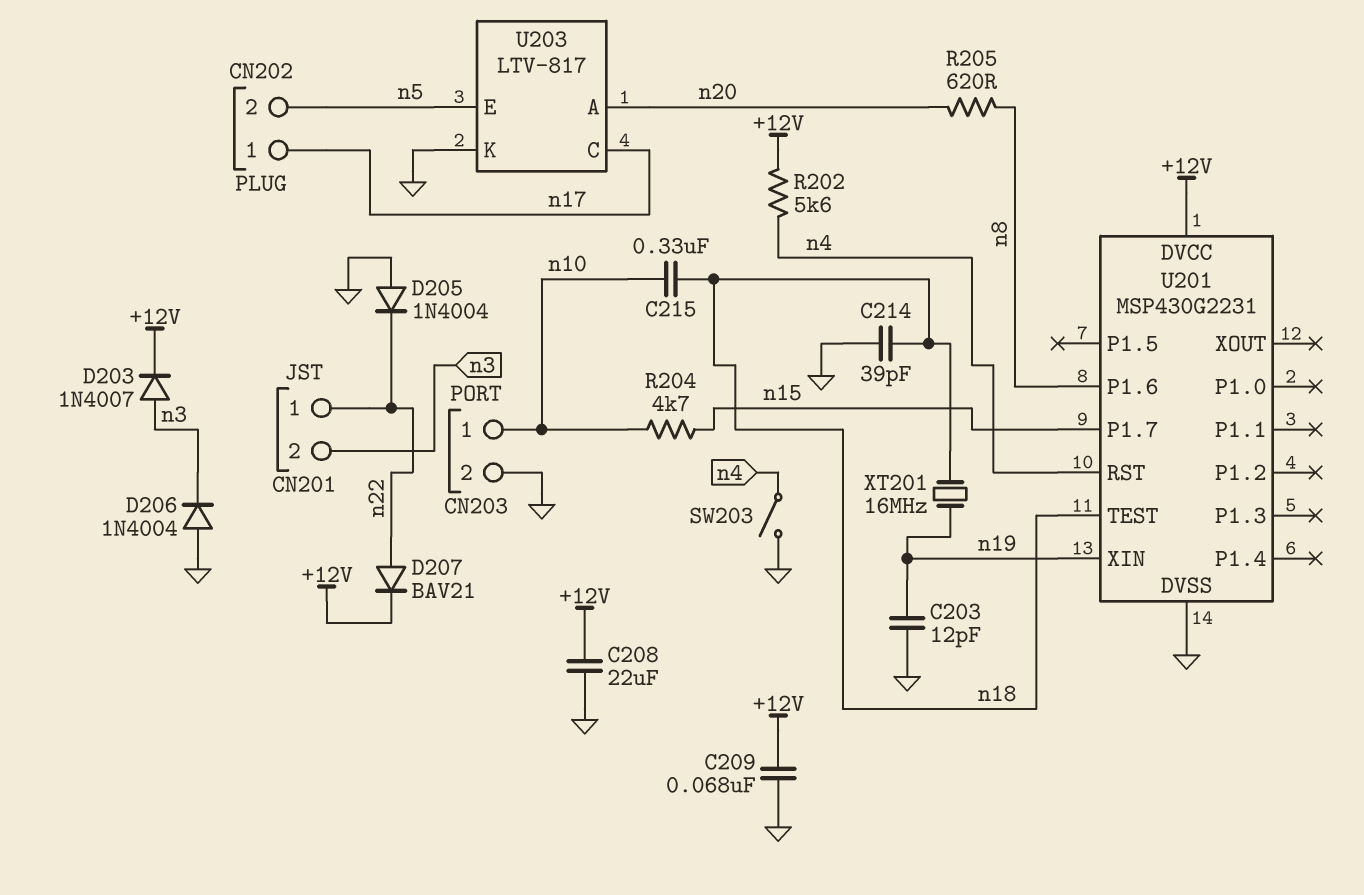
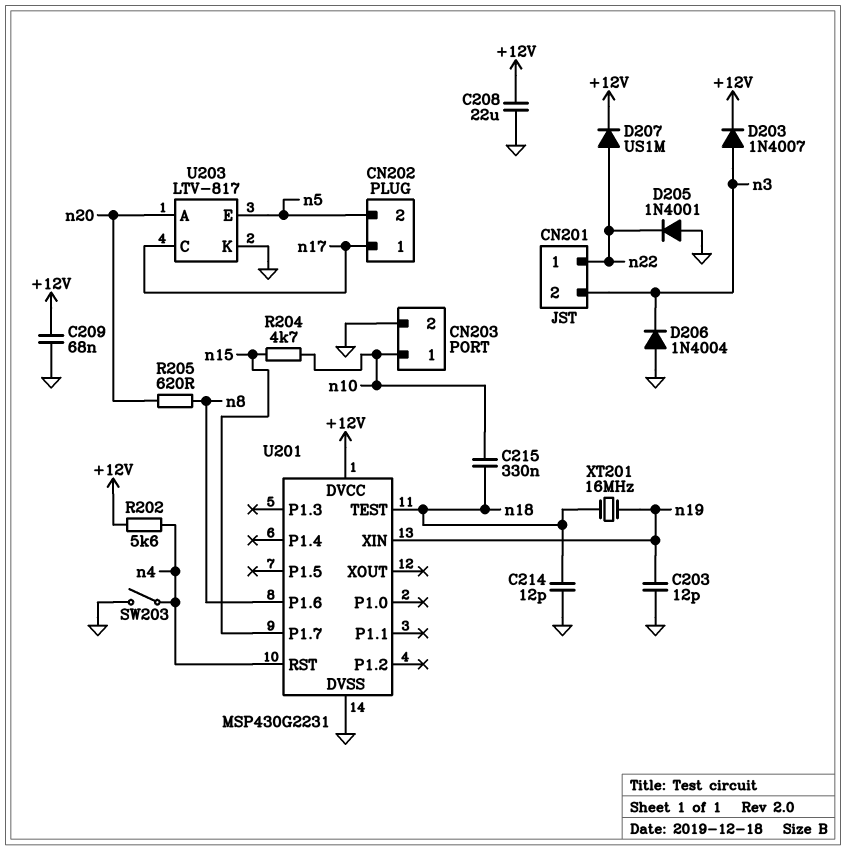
C214: 39pF (GND, n18) -> 12pF (GND, n18)
D205: diode 1N4004 (A GND, K n22) -> diode 1N4001 (A GND, K n22)
D207: diode BAV21 (A n22, K +12V) -> diode US1M (A n22, K +12V)

